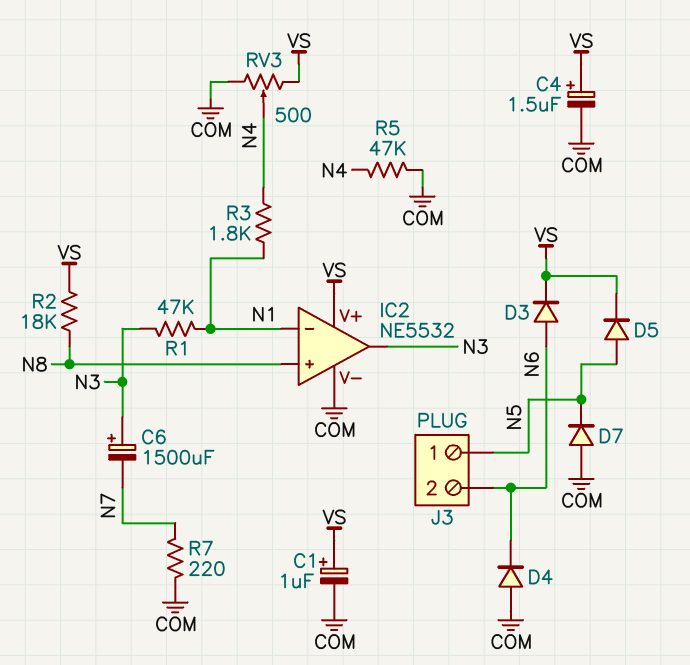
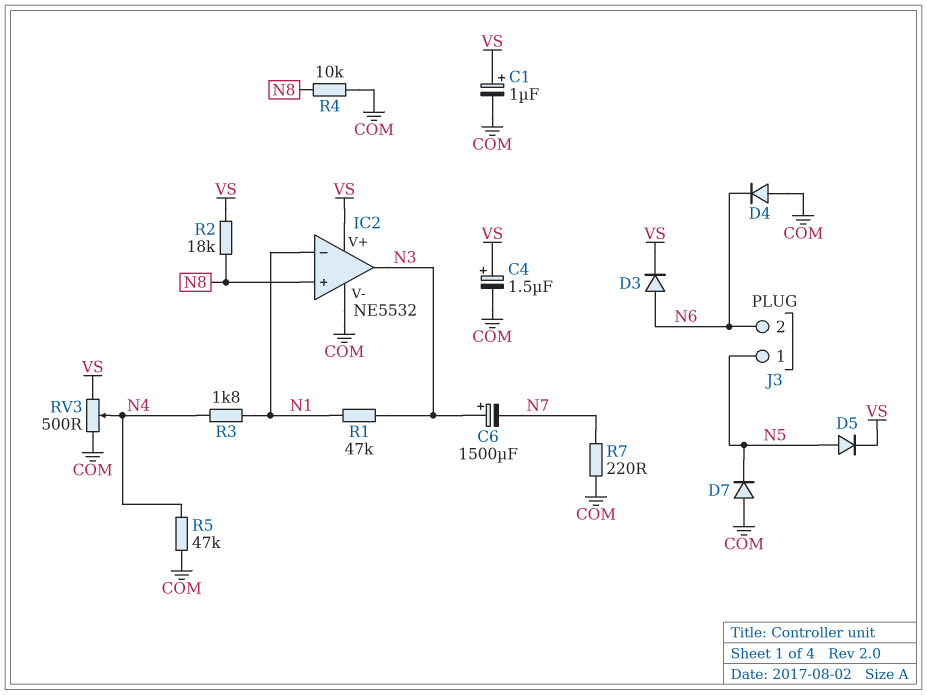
R4: none -> 10k (COM, N8)

